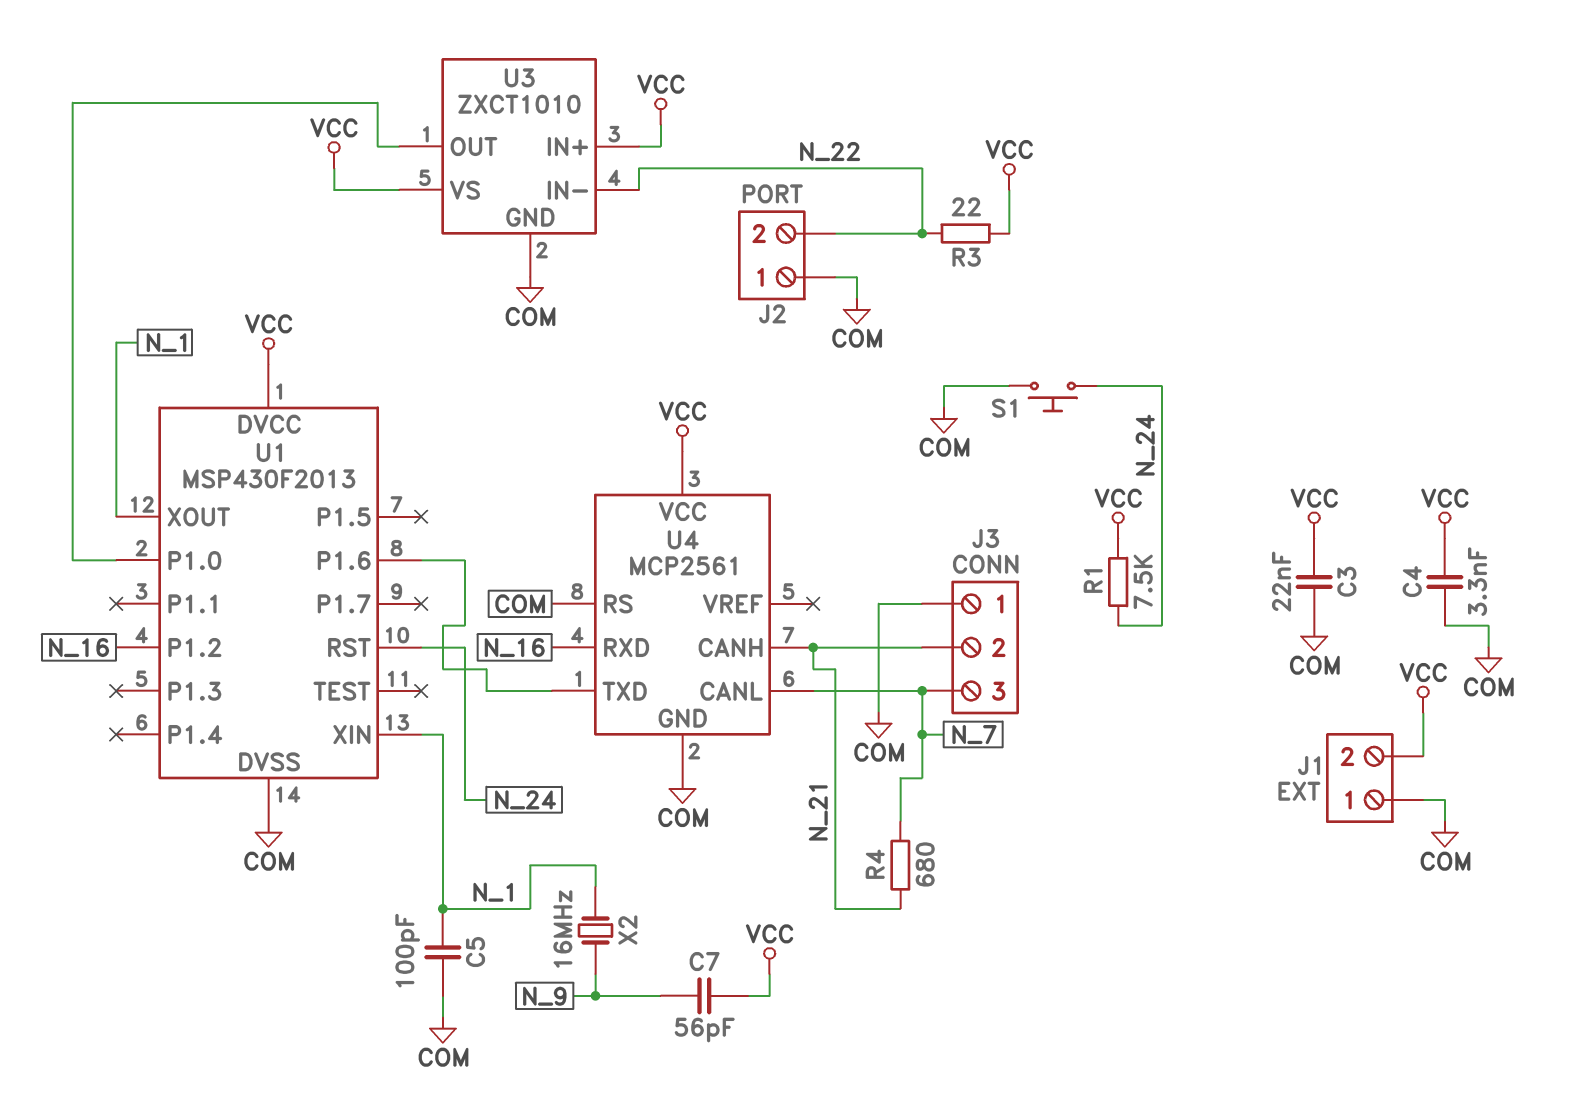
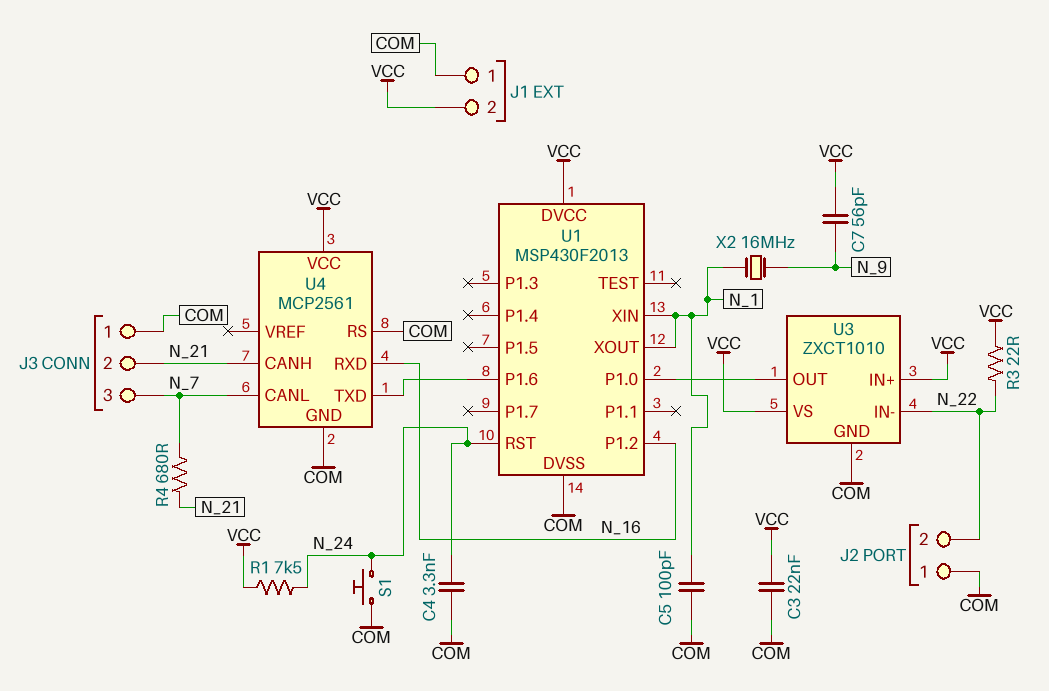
C4: 3.3nF (COM, VCC) -> 3.3nF (COM, N_24)

